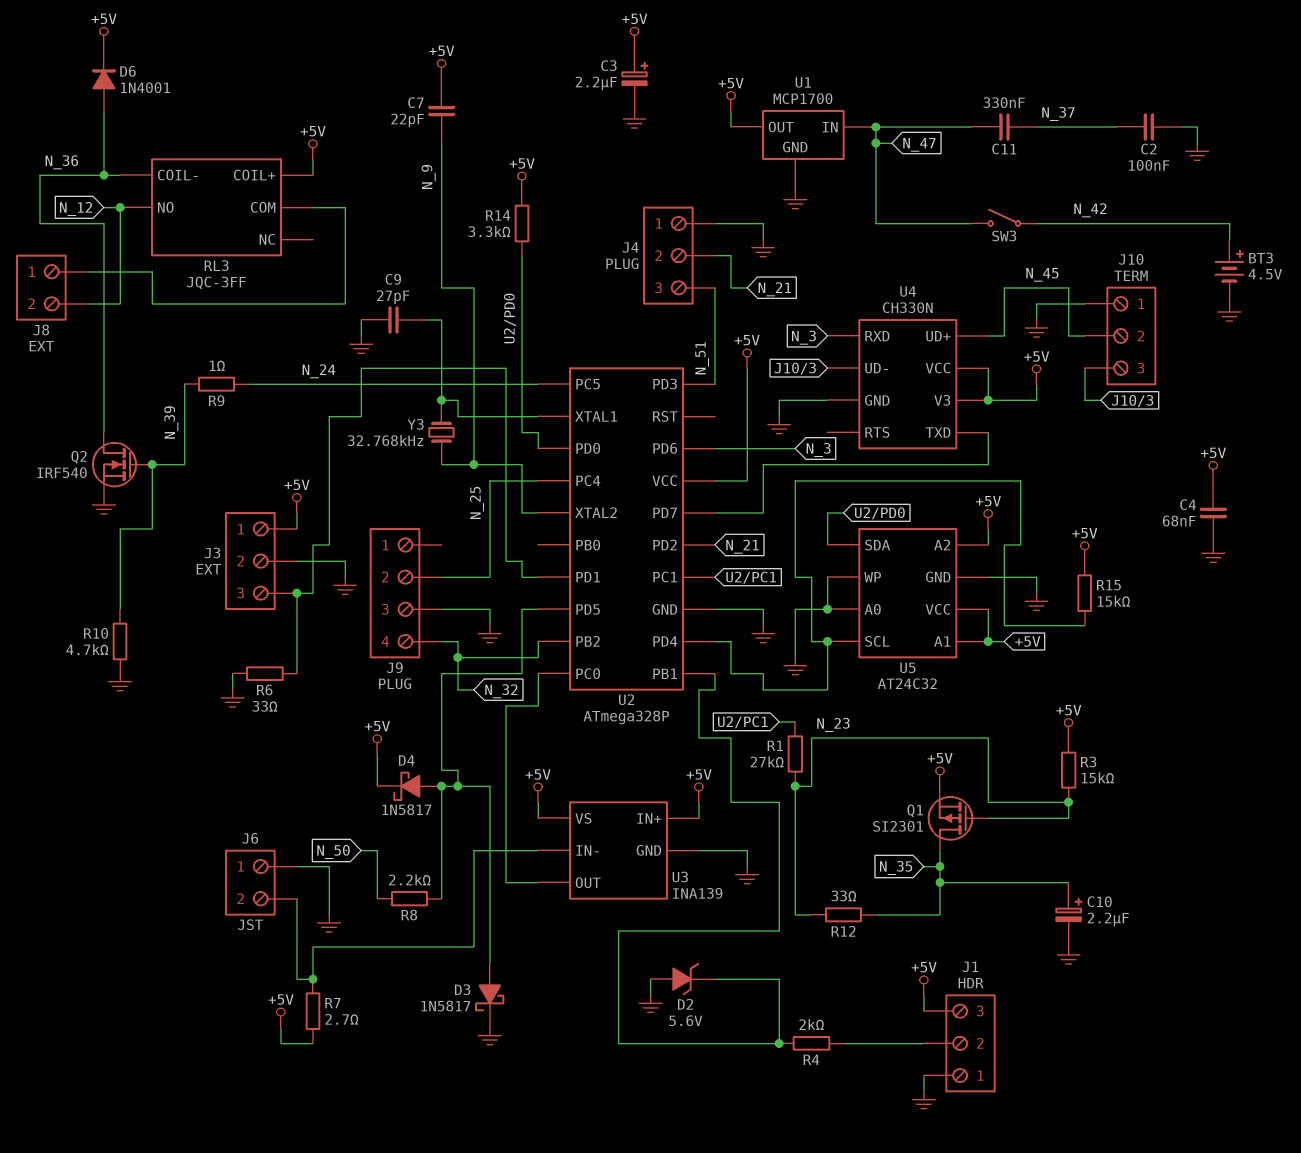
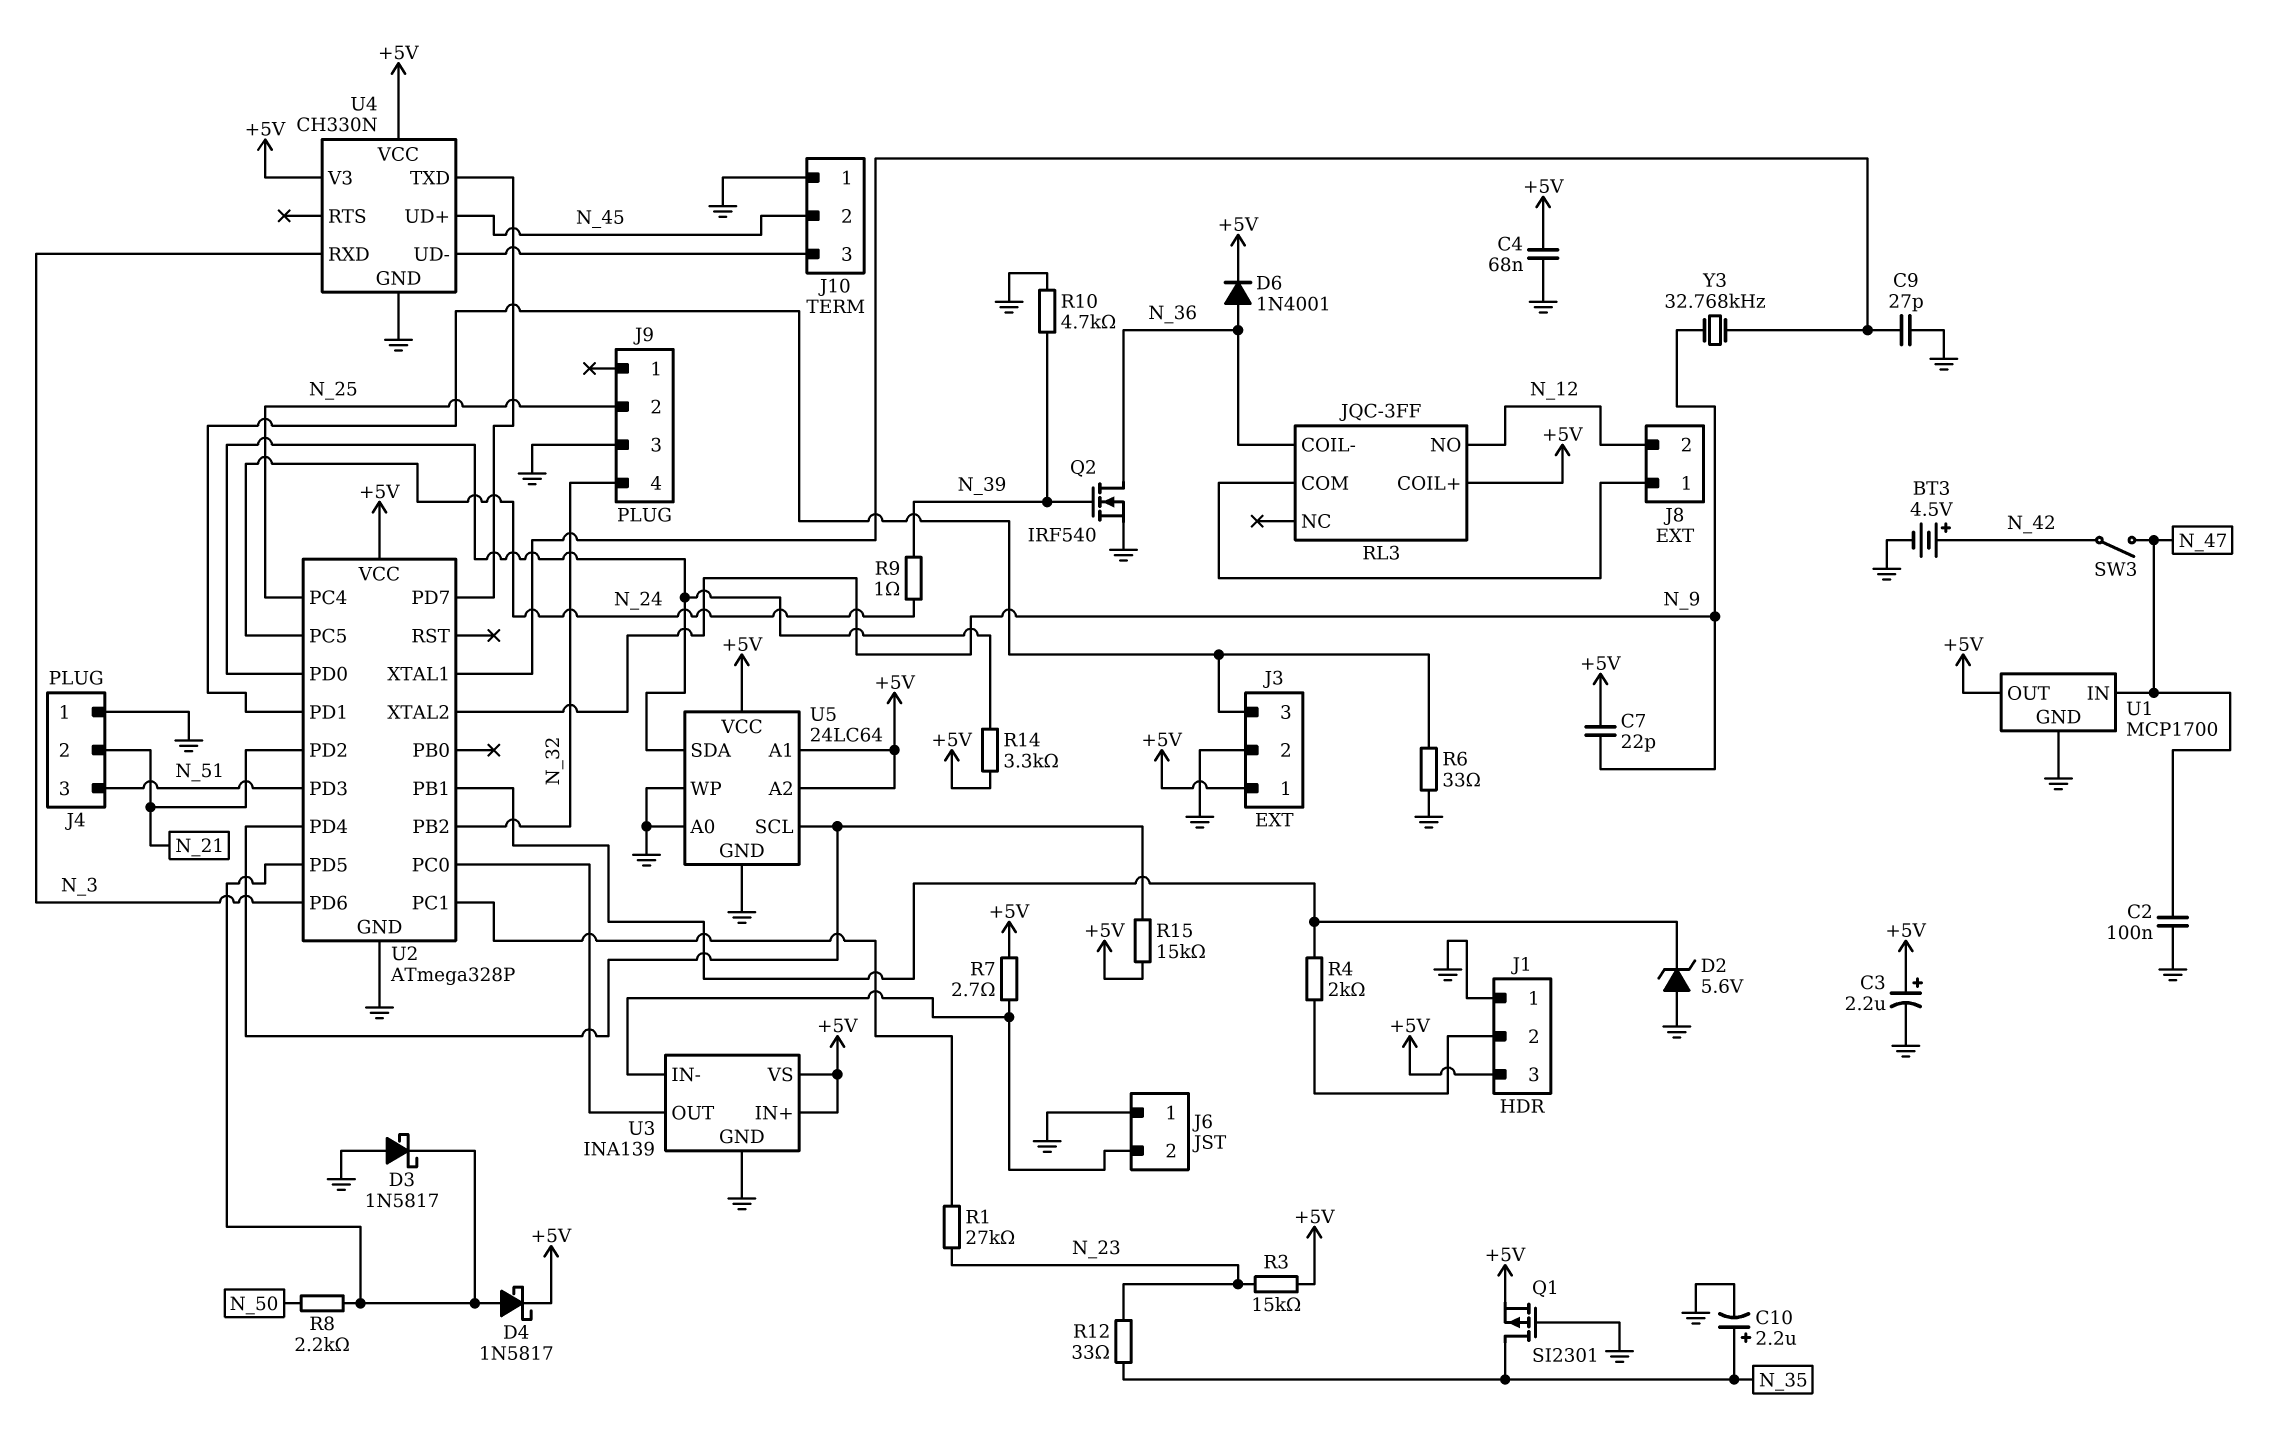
C2: 100nF (GND, N_37) -> 100nF (GND, N_47)
C11: 330nF (N_37, N_47) -> none
D3: schottky 1N5817 (A U2/PD5, K GND) -> schottky 1N5817 (A GND, K U2/PD5)
Q1: PMOS SI2301 (G N_23, D N_35, S +5V) -> PMOS SI2301 (G GND, D N_35, S +5V)
U5: AT24C32 -> 24LC64

